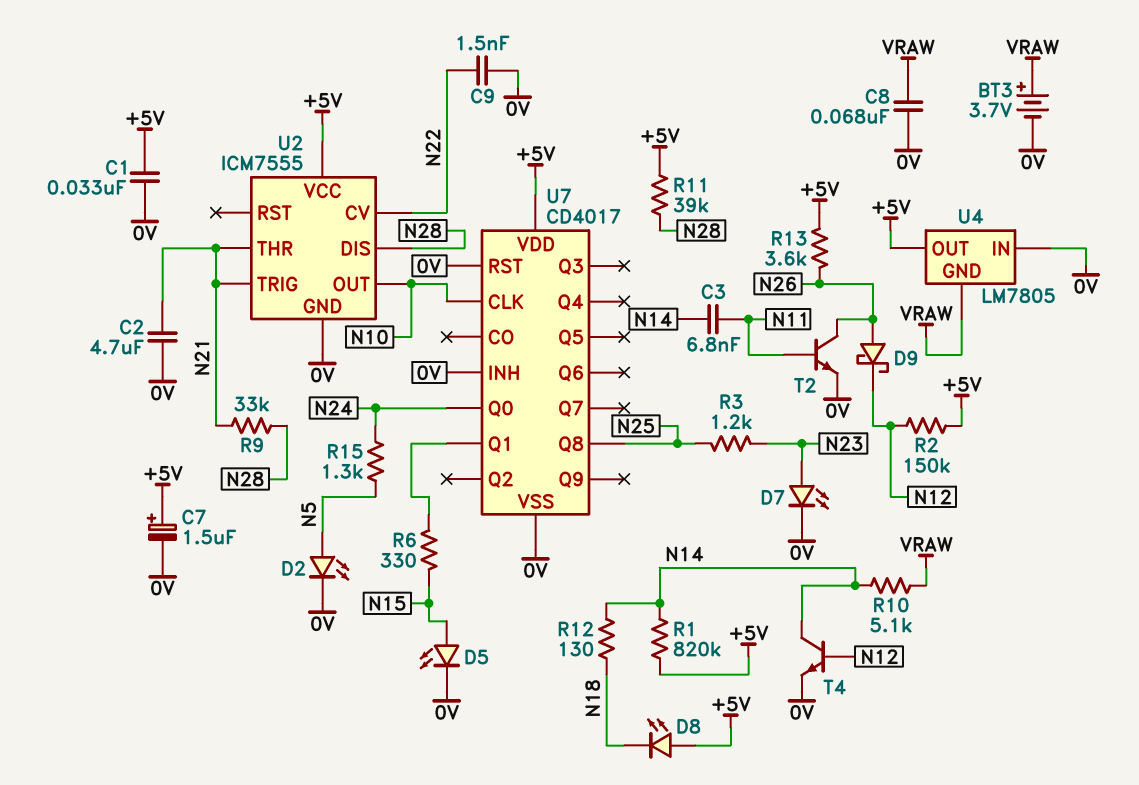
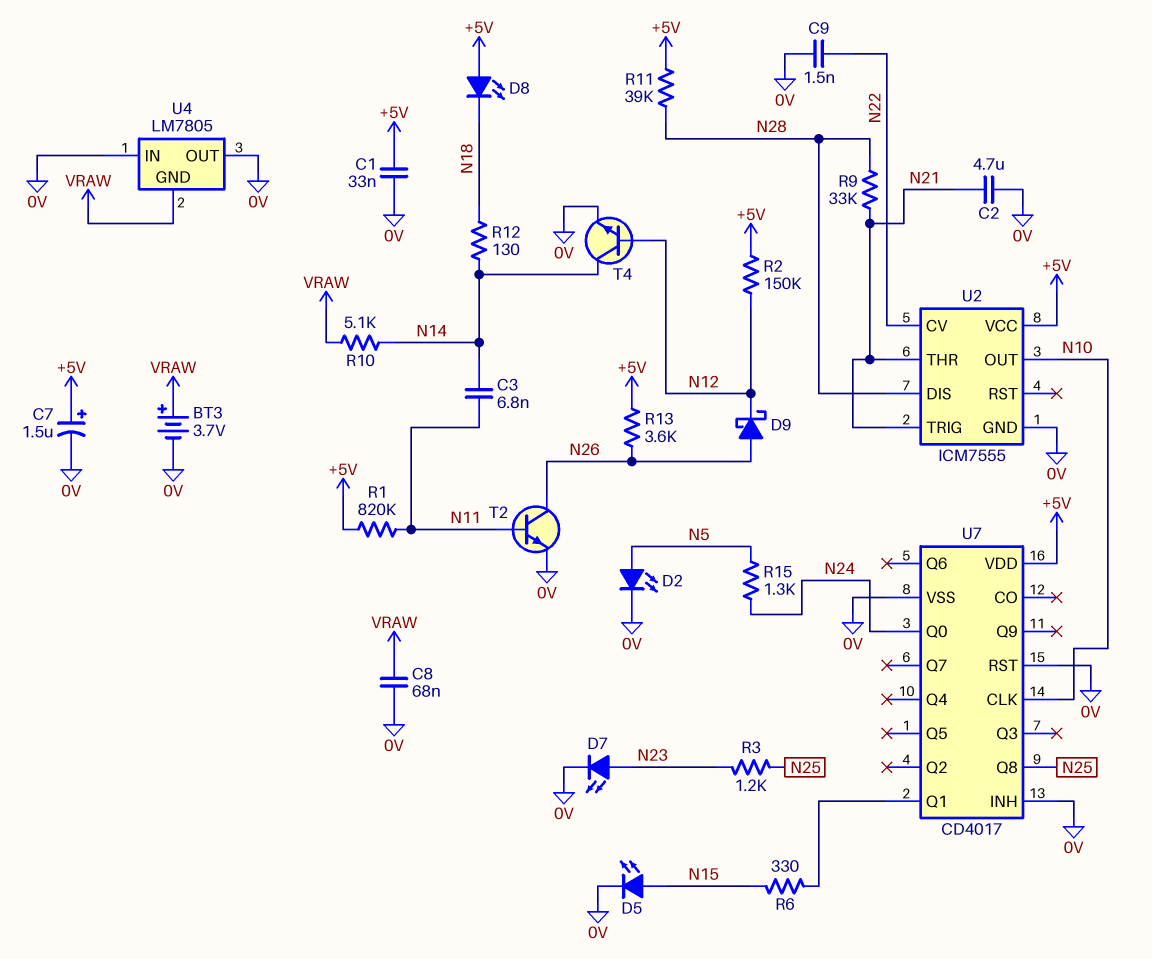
R1: 820k (+5V, N14) -> 820k (+5V, N11)
U4 pin OUT: +5V -> 0V

